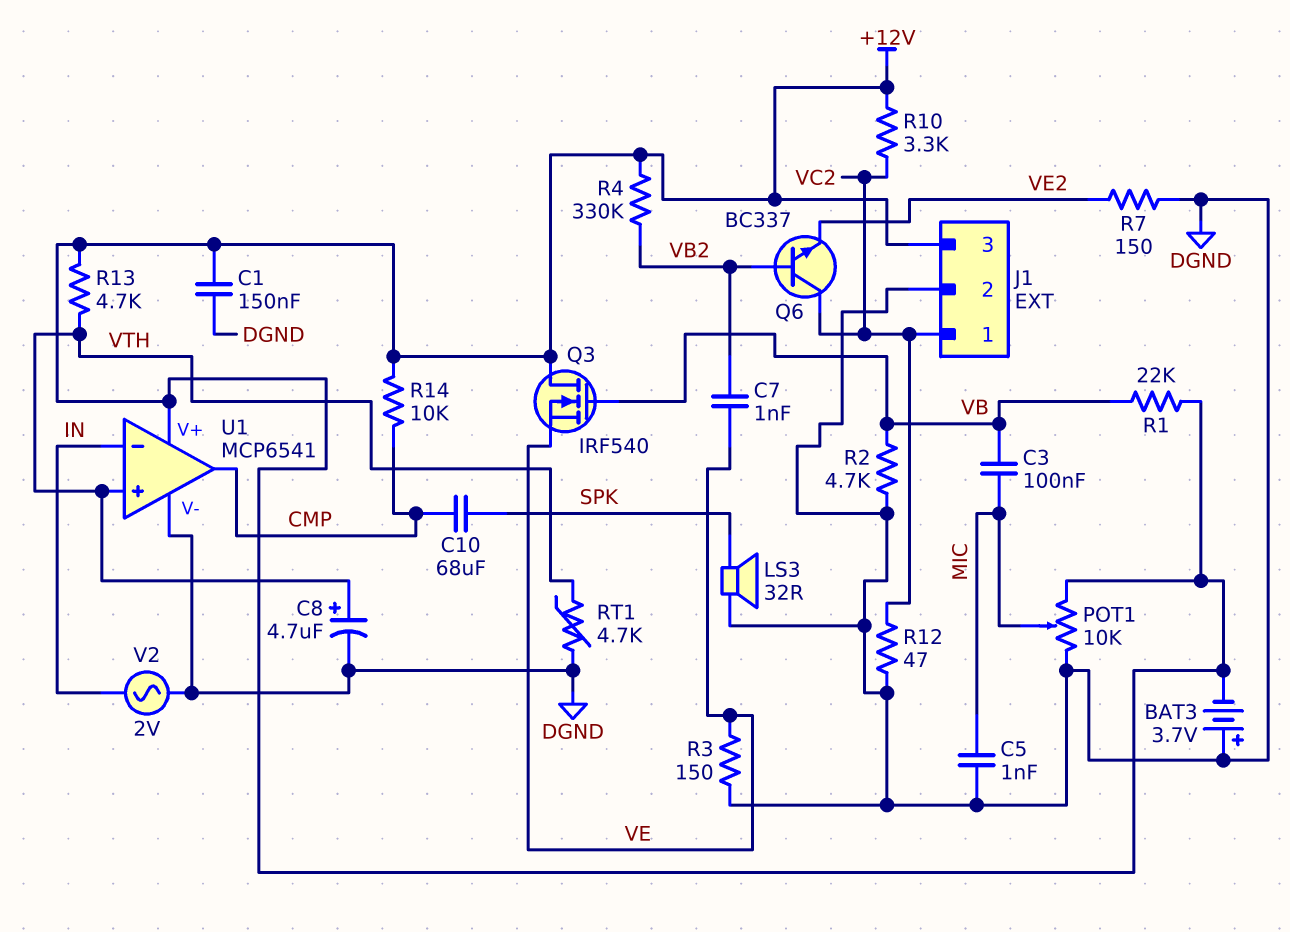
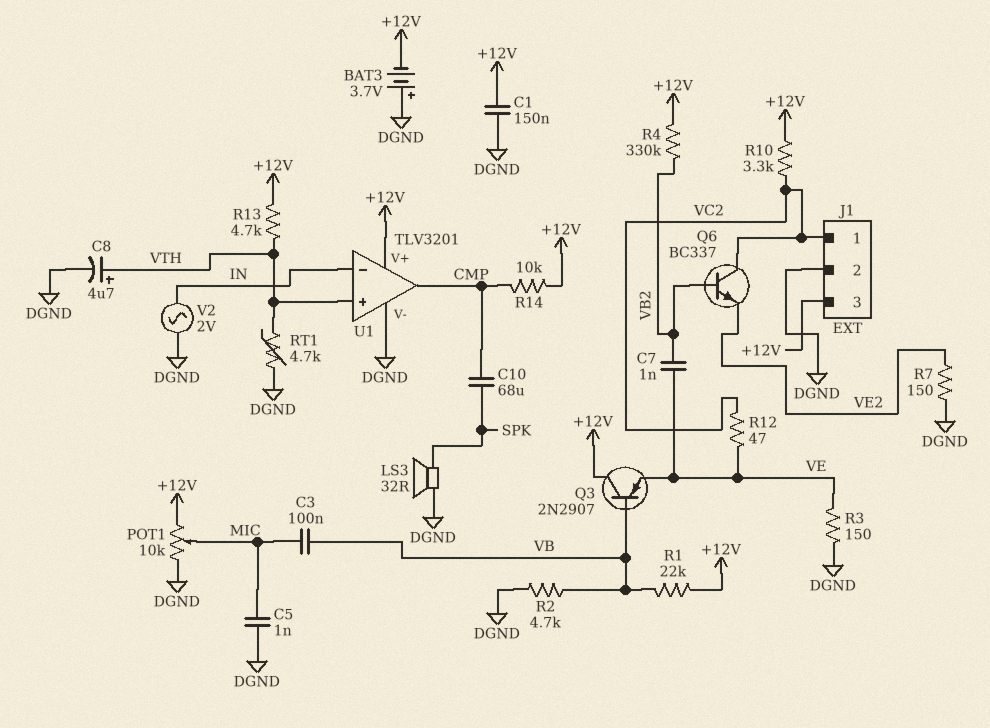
Q3: NMOS IRF540 (G VB, D +12V, S VE) -> PNP 2N2907 (B VB, C +12V, E VE)
R12: 47 (DGND, VC2) -> 47 (VC2, VE)
U1: MCP6541 -> TLV3201

